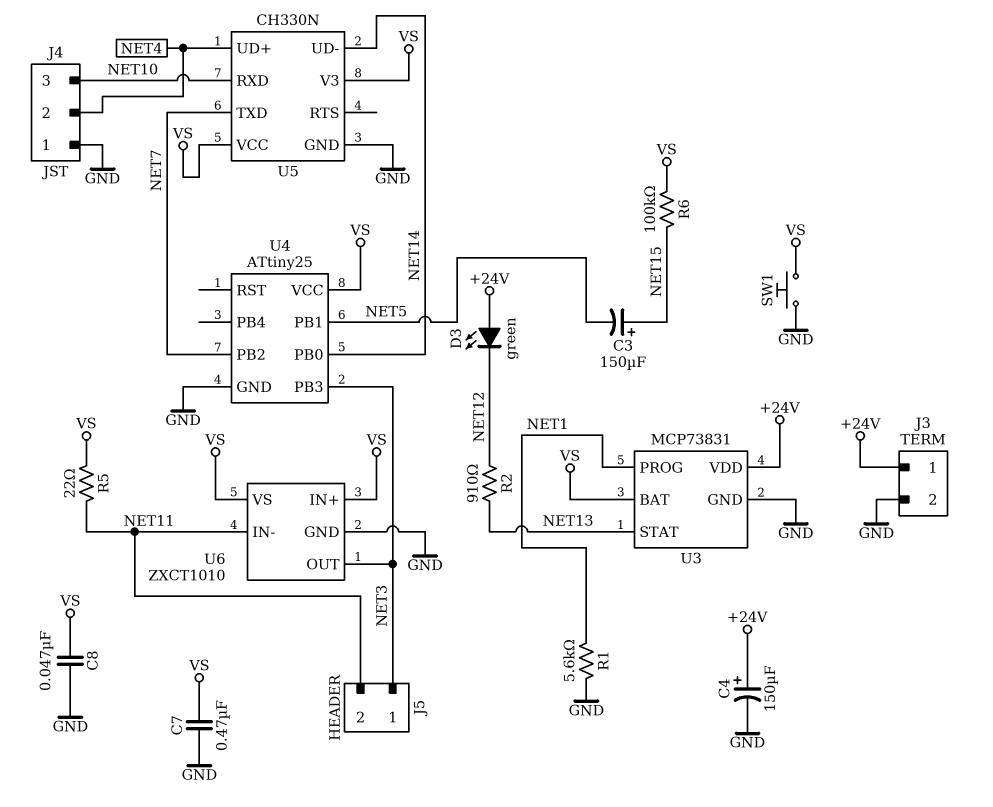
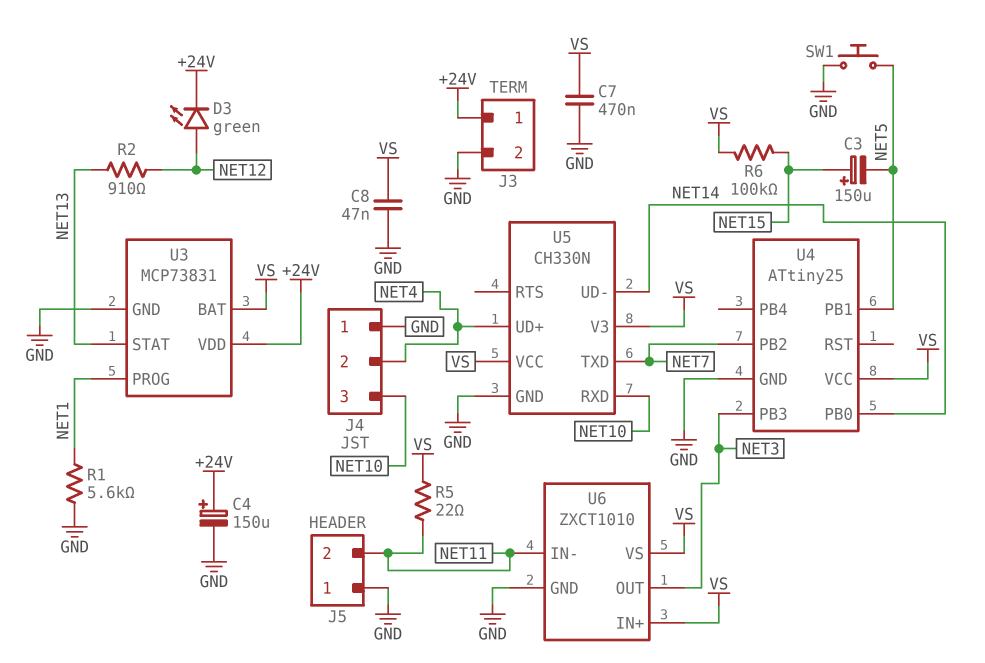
D3: LED green (A +24V, K NET12) -> LED green (A NET12, K +24V)
J5 pin 1: NET3 -> GND
SW1: button (GND, VS) -> button (GND, NET5)

